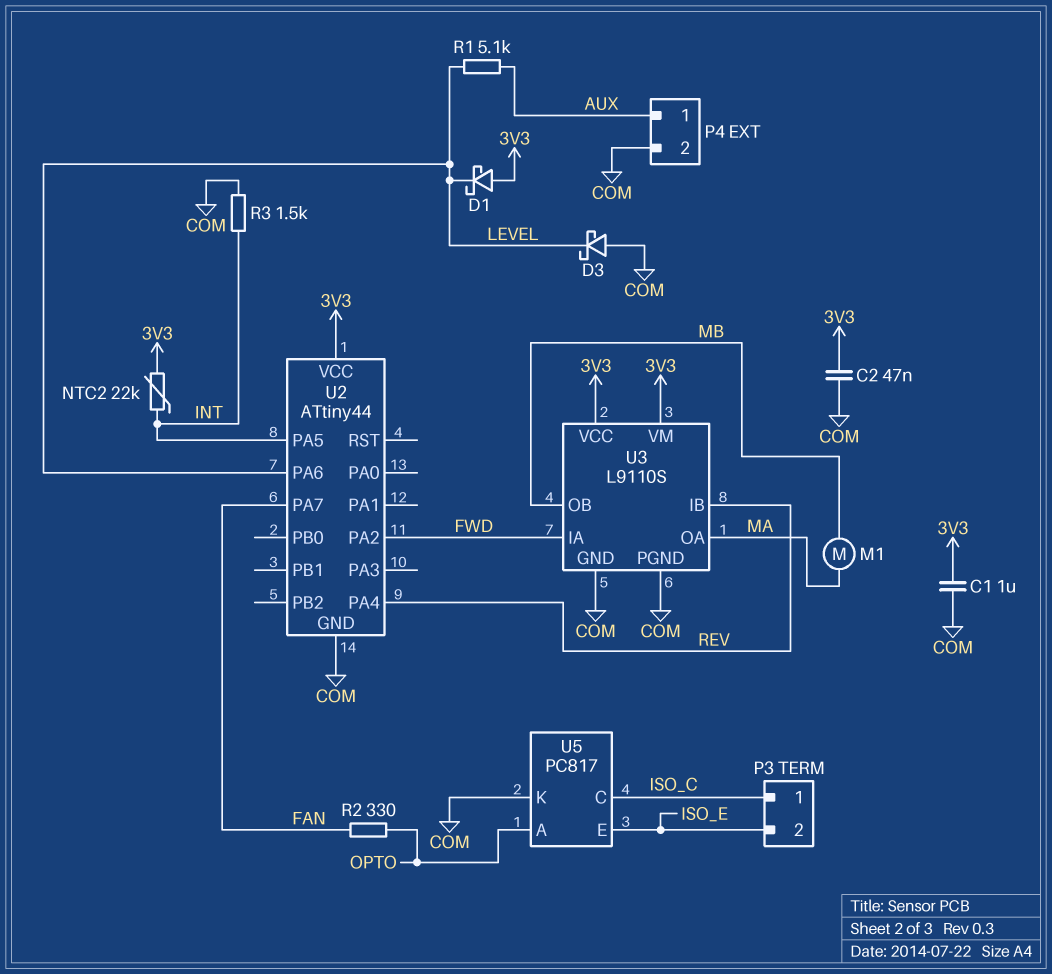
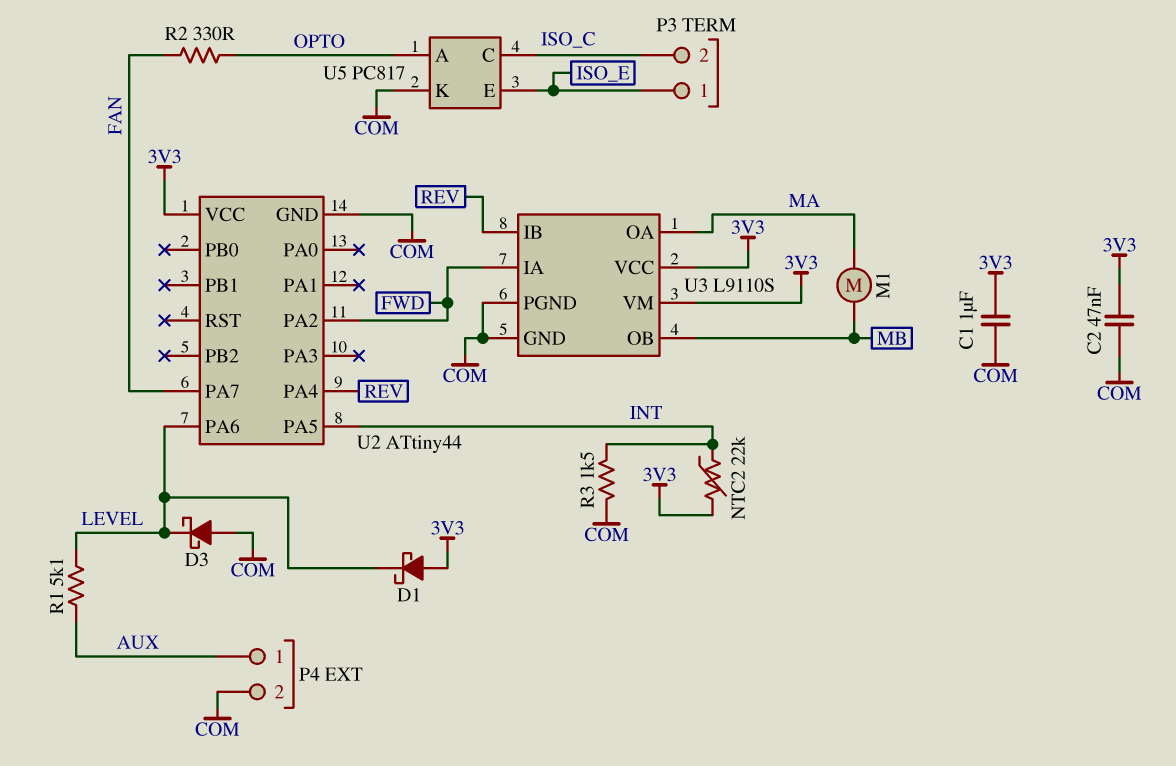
P3 pin 1: ISO_C -> ISO_E
P3 pin 2: ISO_E -> ISO_C

